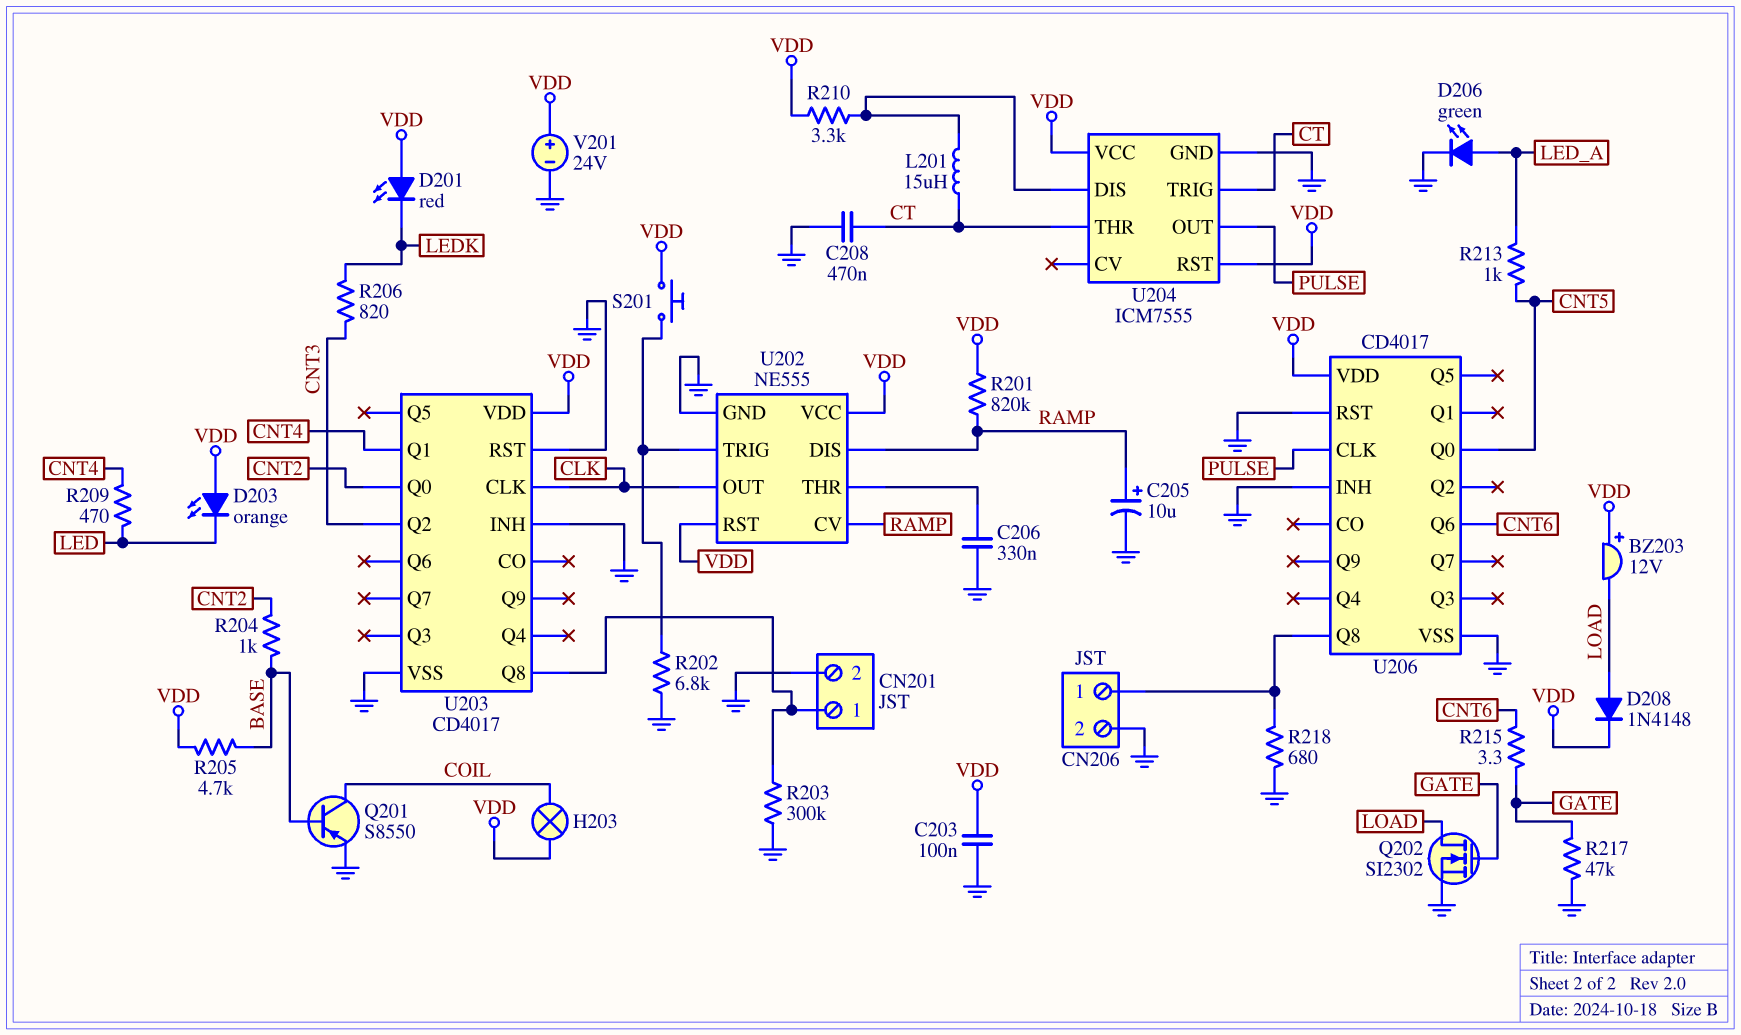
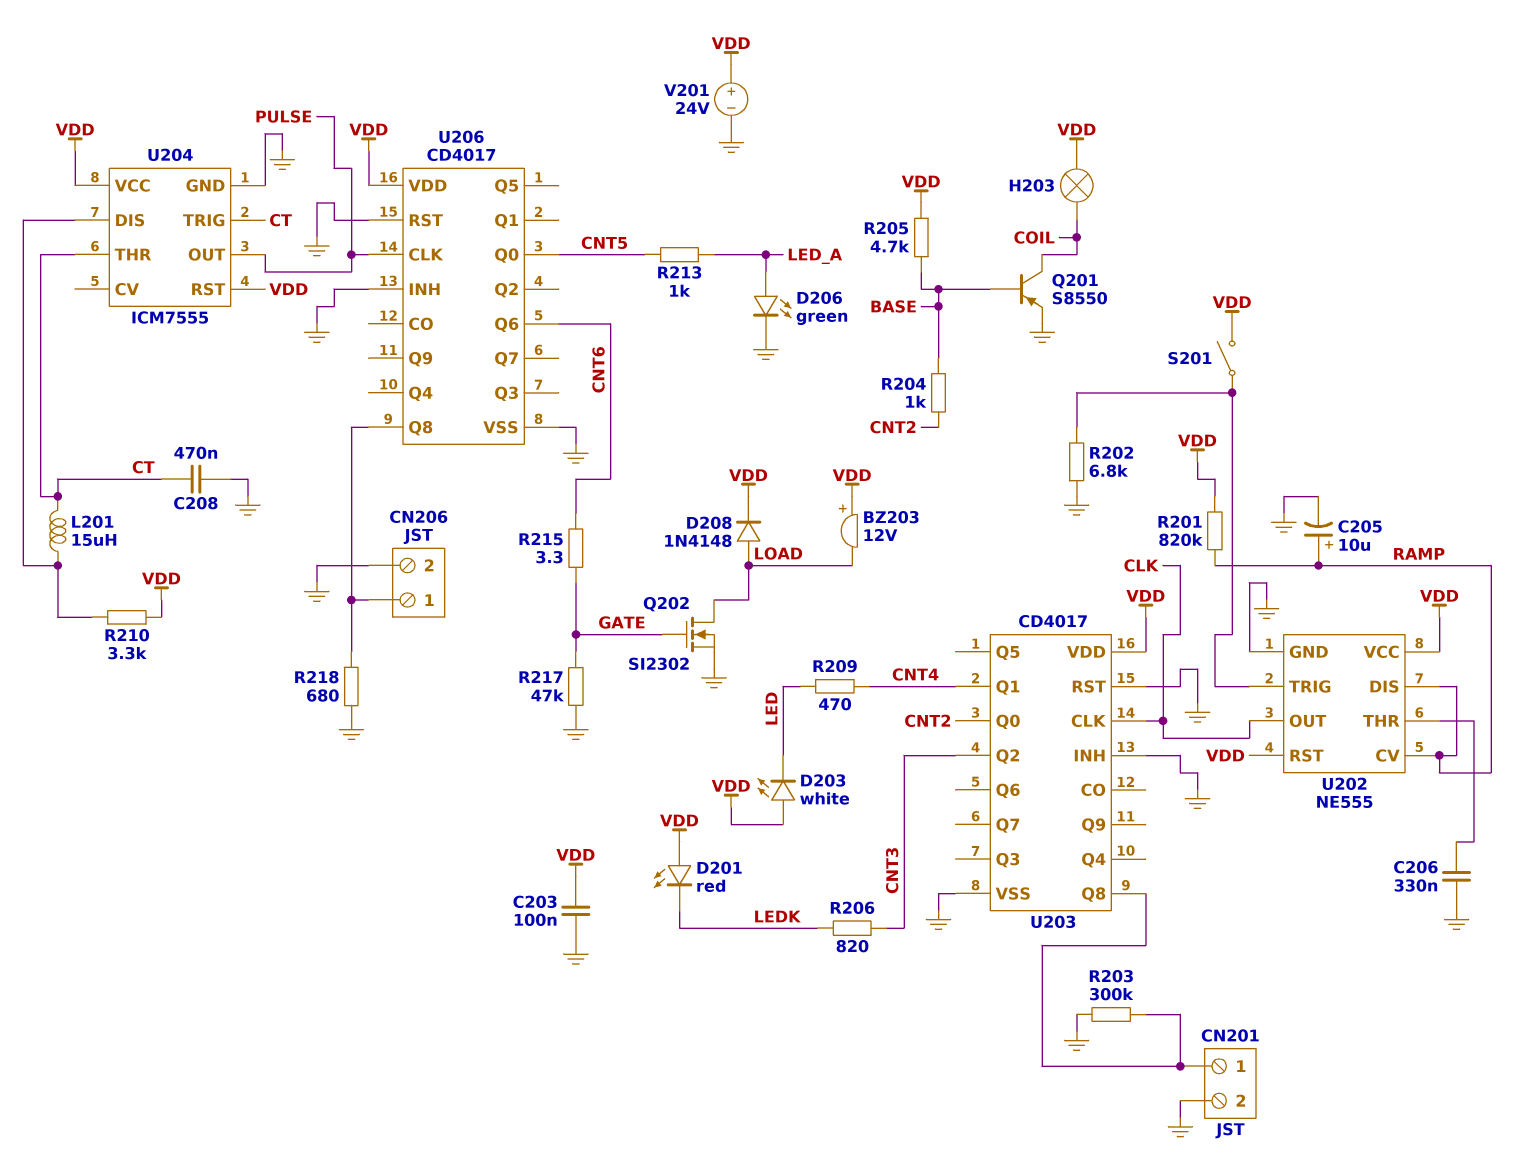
D203: LED orange (A VDD, K LED) -> LED white (A VDD, K LED)
S201: button (U202/TRIG, VDD) -> switch (U202/TRIG, VDD)

